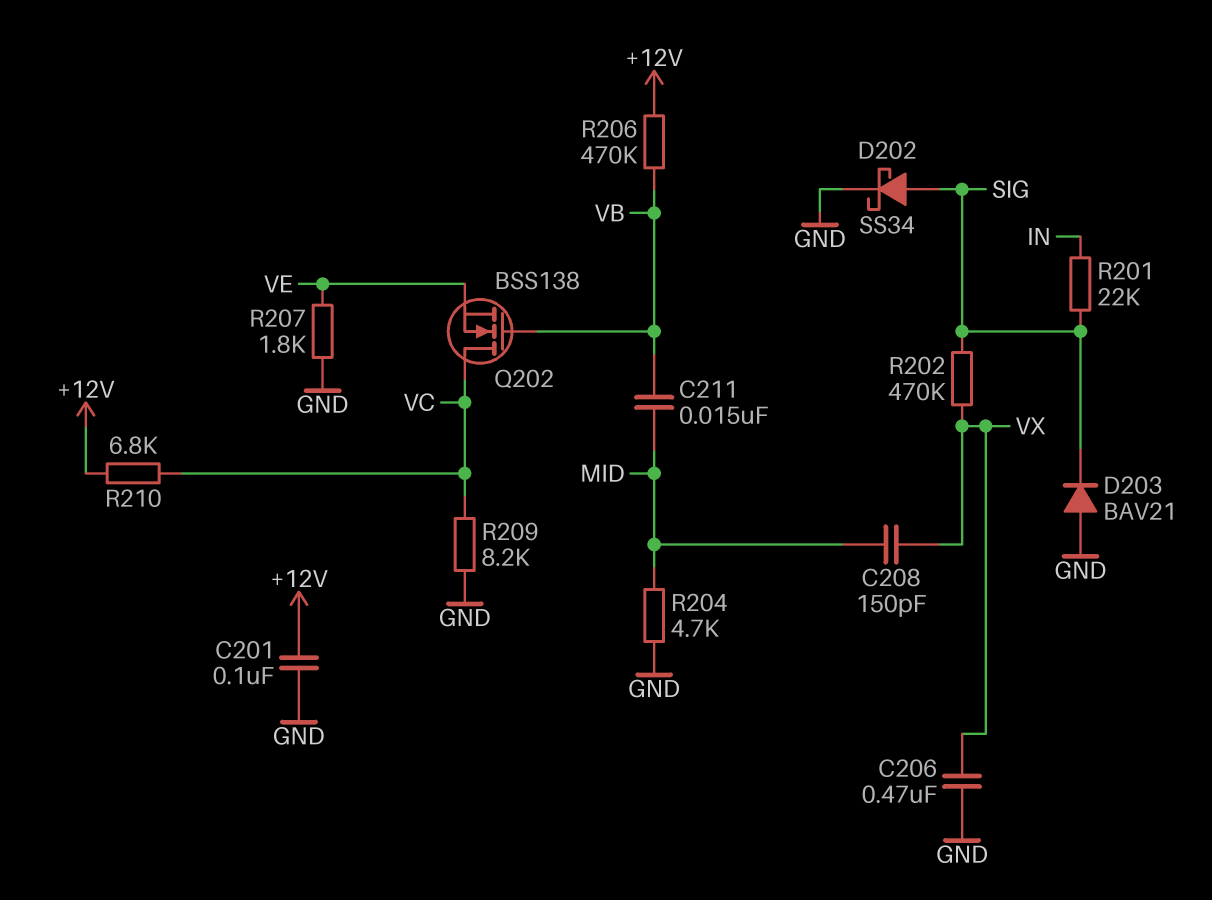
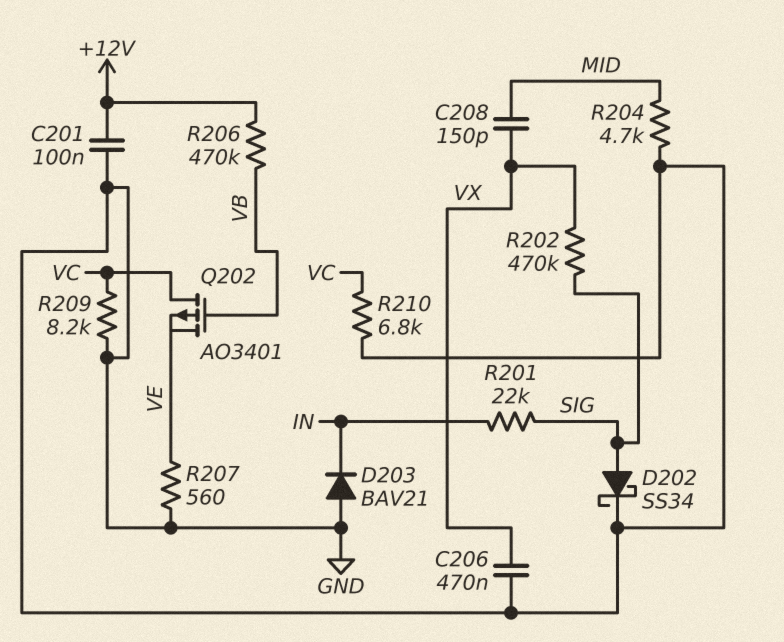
C211: 15nF (MID, VB) -> none
D203: diode BAV21 (A GND, K SIG) -> diode BAV21 (A GND, K IN)
Q202: NMOS BSS138 (G VB, D VC, S VE) -> PMOS AO3401 (G VB, D VC, S VE)
R207: 1.8k (GND, VE) -> 560 (GND, VE)
R210: 6.8k (+12V, VC) -> 6.8k (GND, VC)

